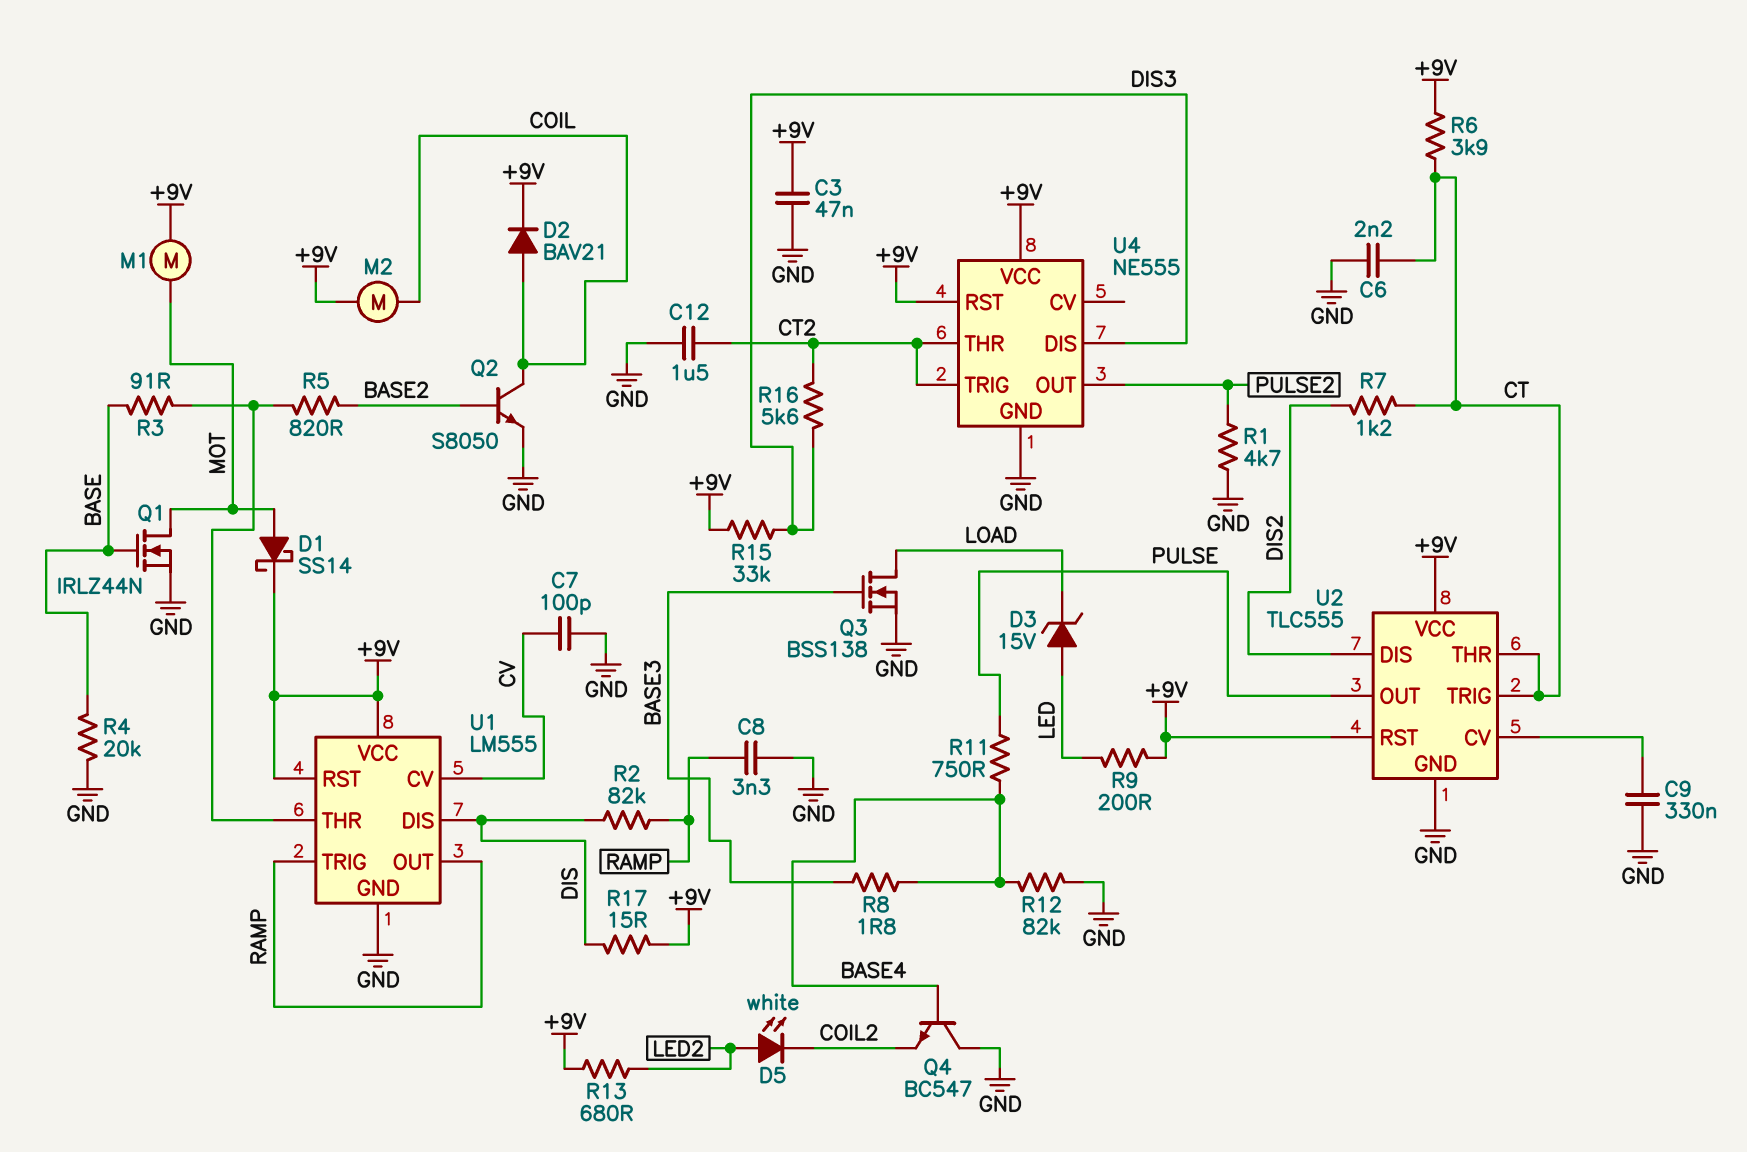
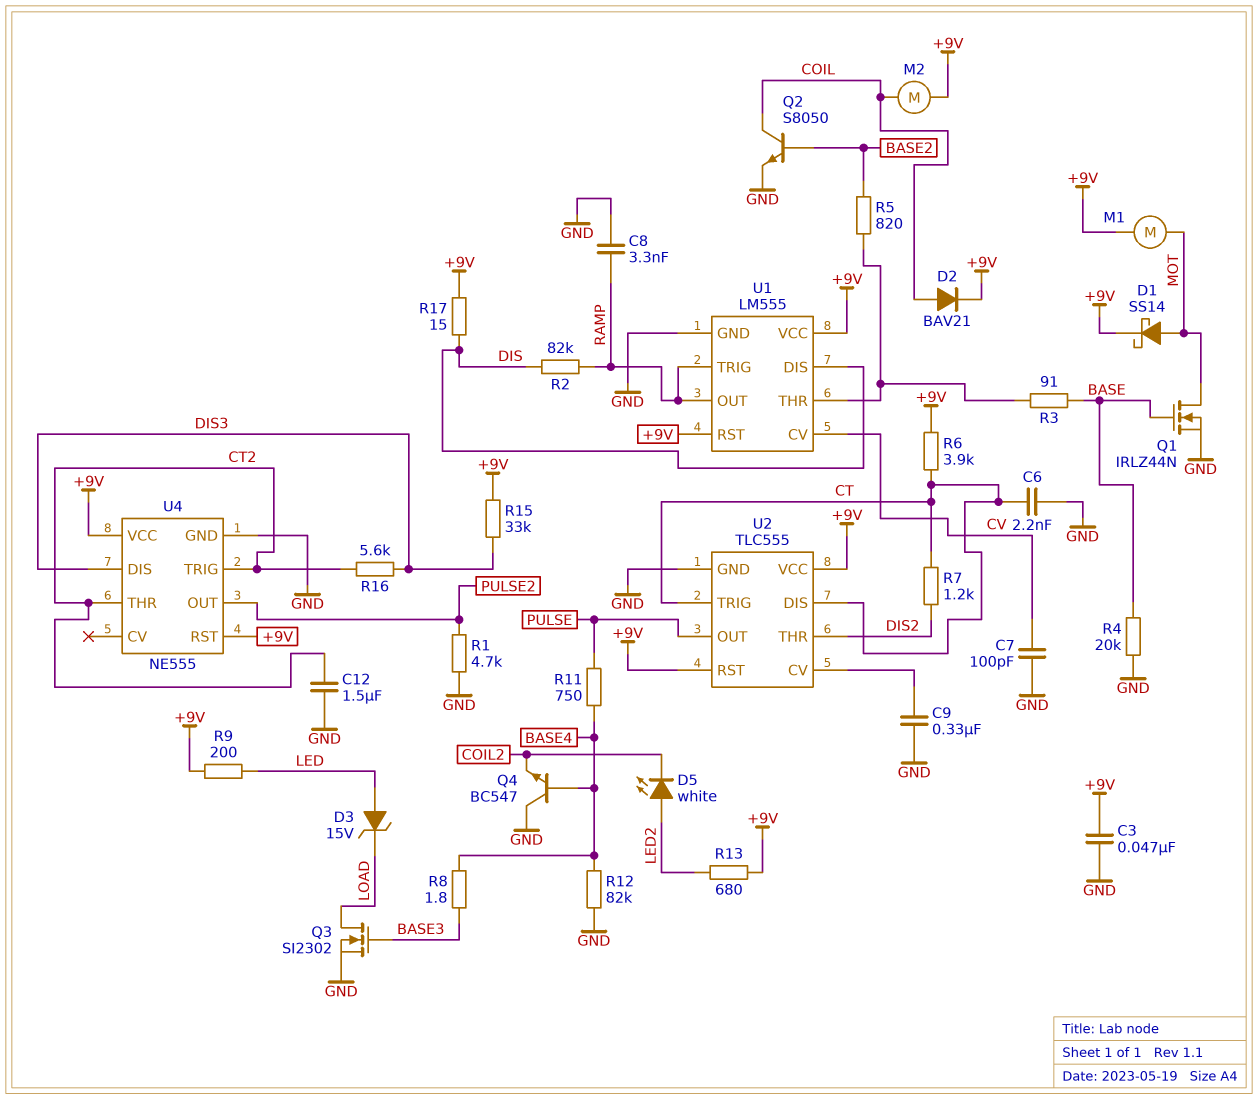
Q3: NMOS BSS138 (G BASE3, D LOAD, S GND) -> NMOS SI2302 (G BASE3, D LOAD, S GND)
U2 pin DIS: DIS2 -> CT
U2 pin THR: CT -> DIS2

